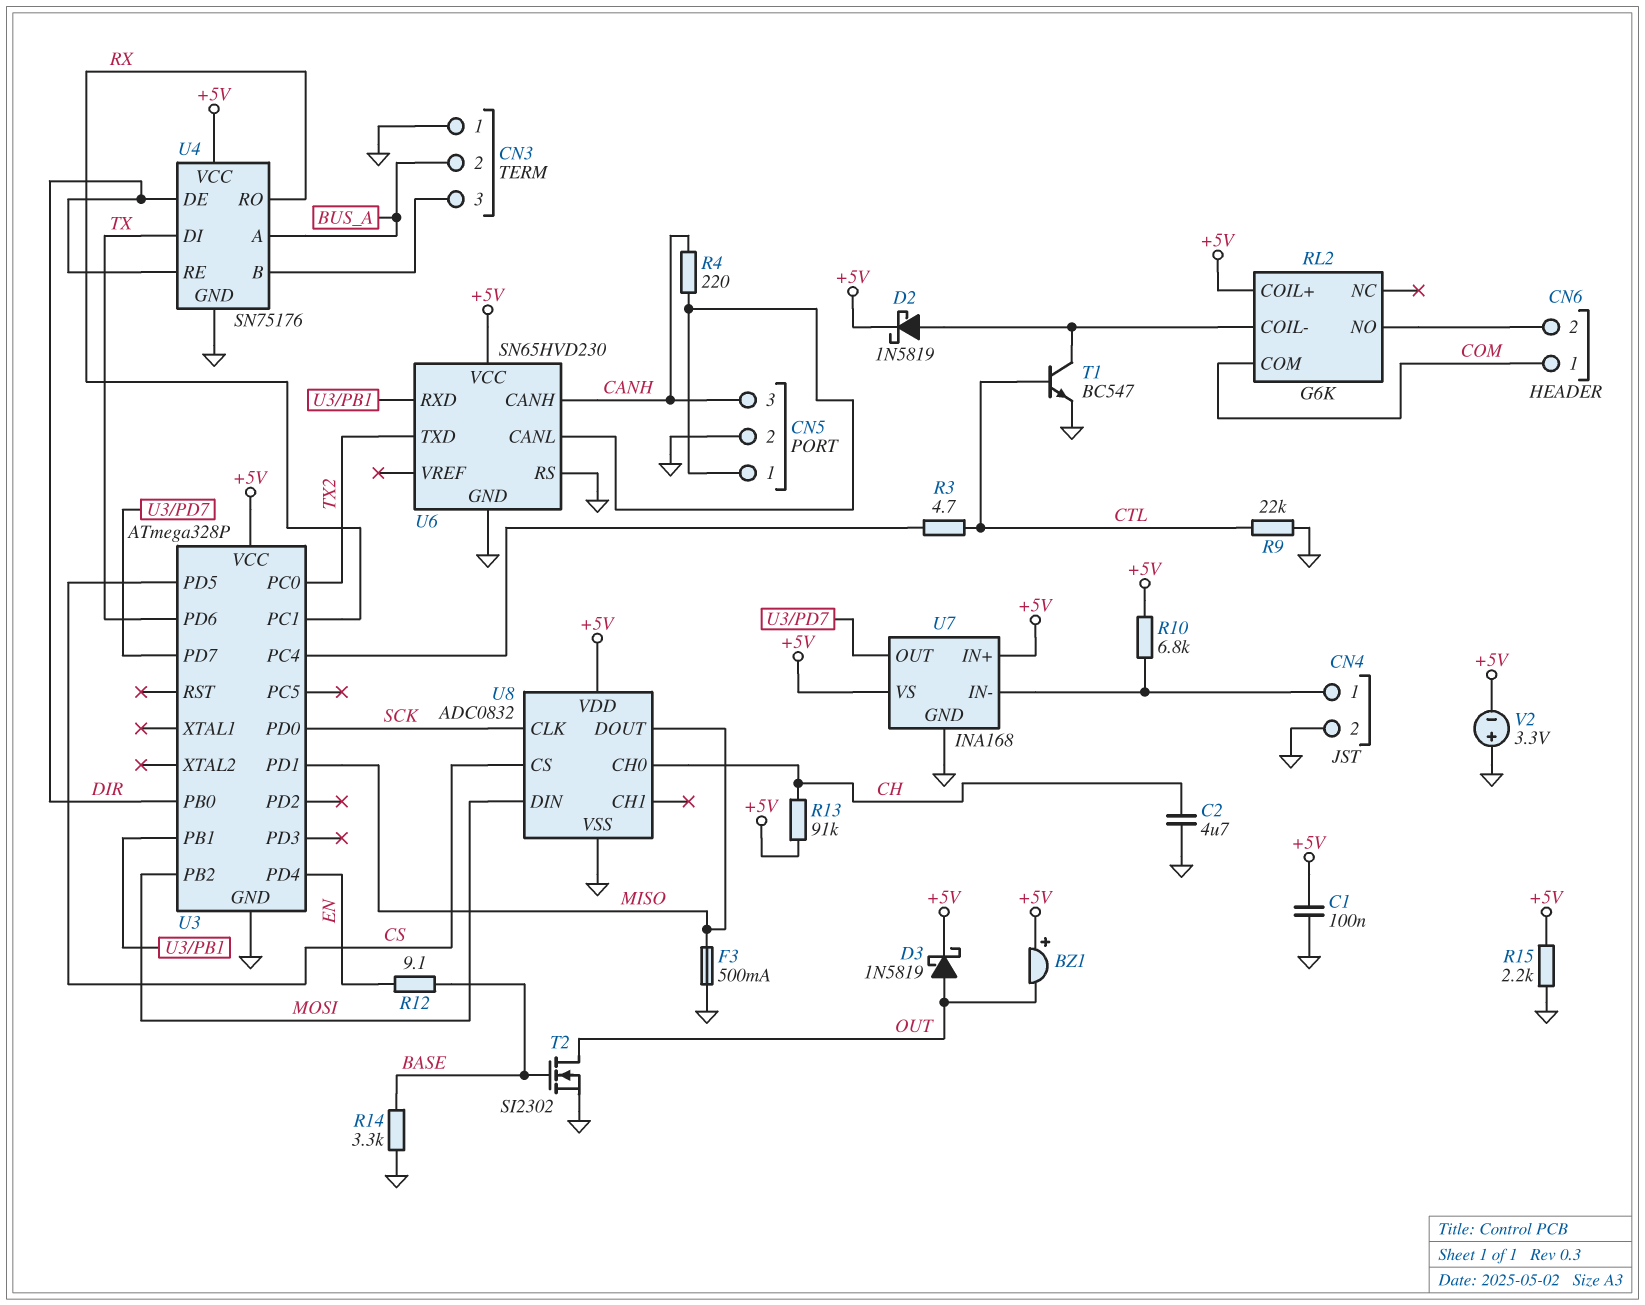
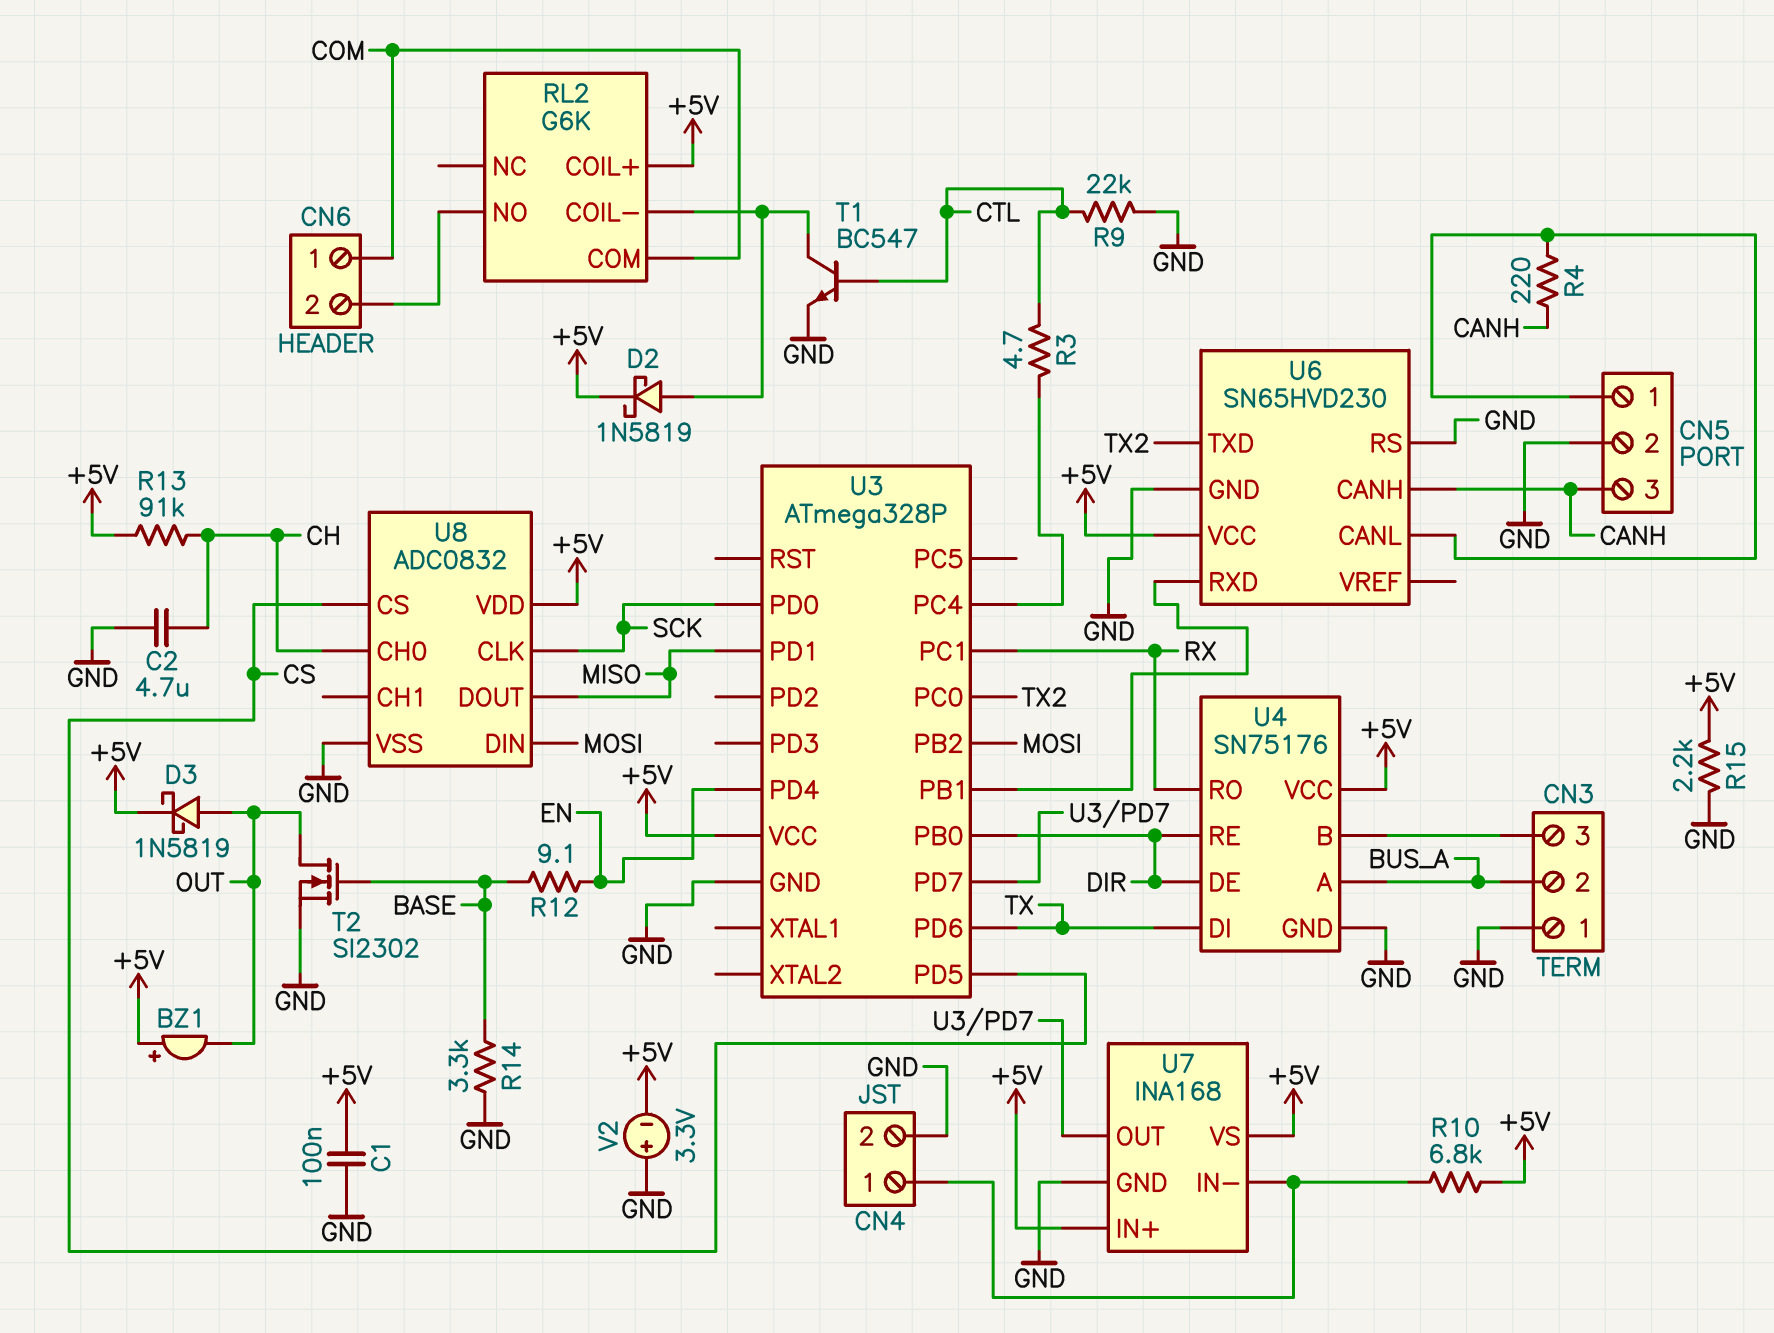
F3: 500mA (GND, MISO) -> none

